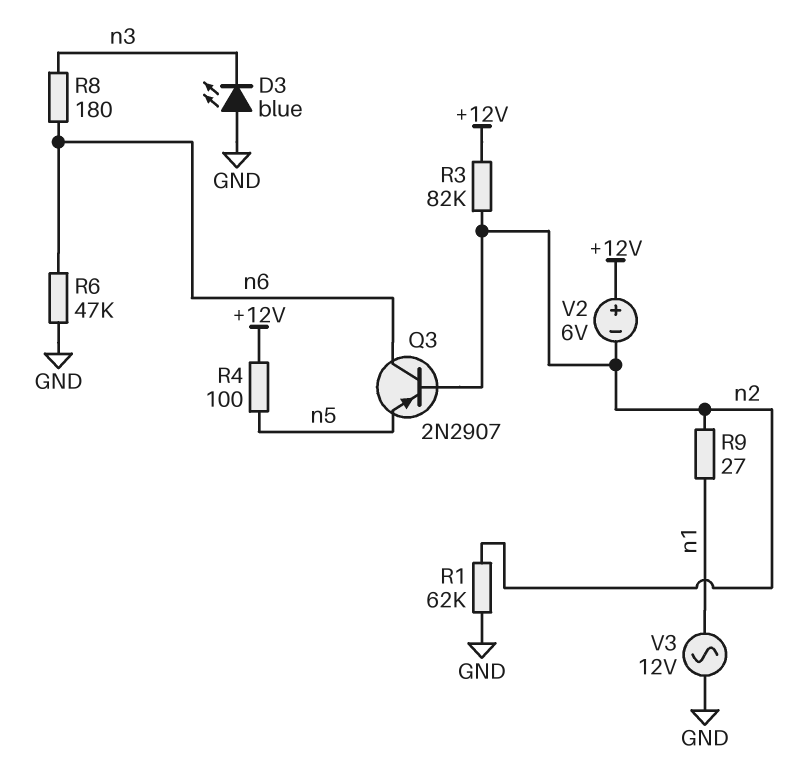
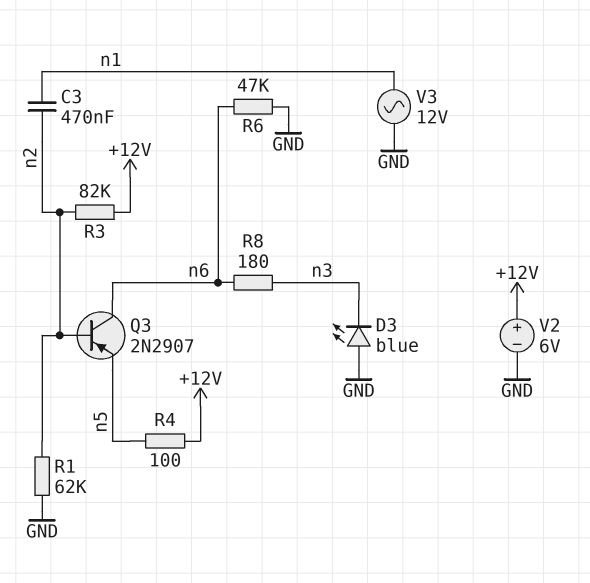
C3: none -> 470nF (n1, n2)
R9: 27 (n1, n2) -> none
V2: 6V (plus +12V, minus n2) -> 6V (plus +12V, minus GND)

